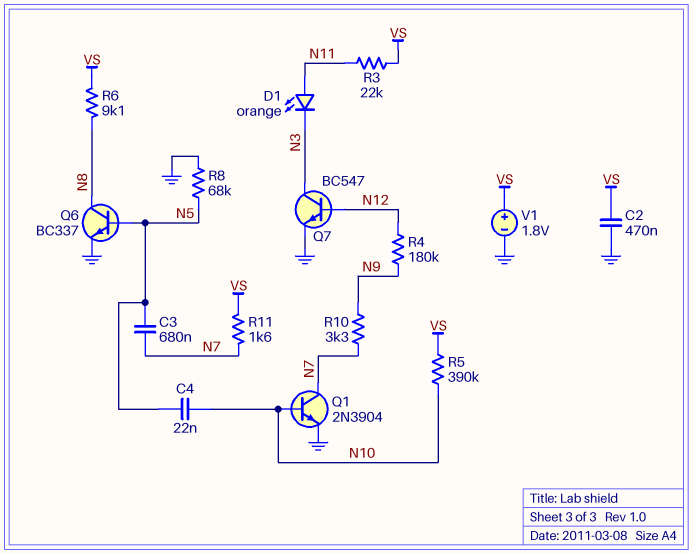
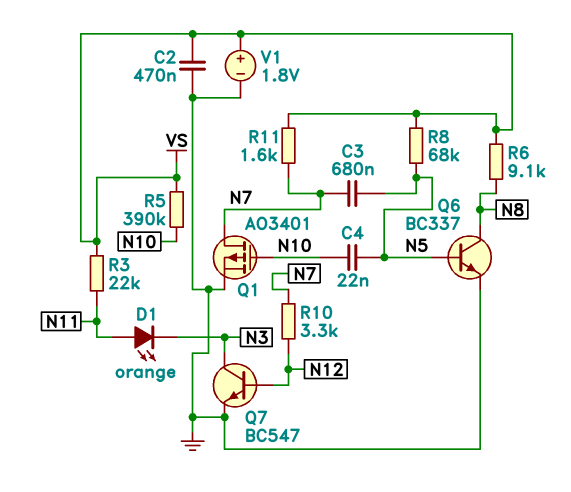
Q1: NPN 2N3904 (B N10, C N7, E GND) -> PMOS AO3401 (G N10, D N7, S GND)
R4: 180k (N9, N12) -> none
R8: 68k (GND, N5) -> 68k (N5, VS)
R10: 3.3k (N7, N9) -> 3.3k (N7, N12)

